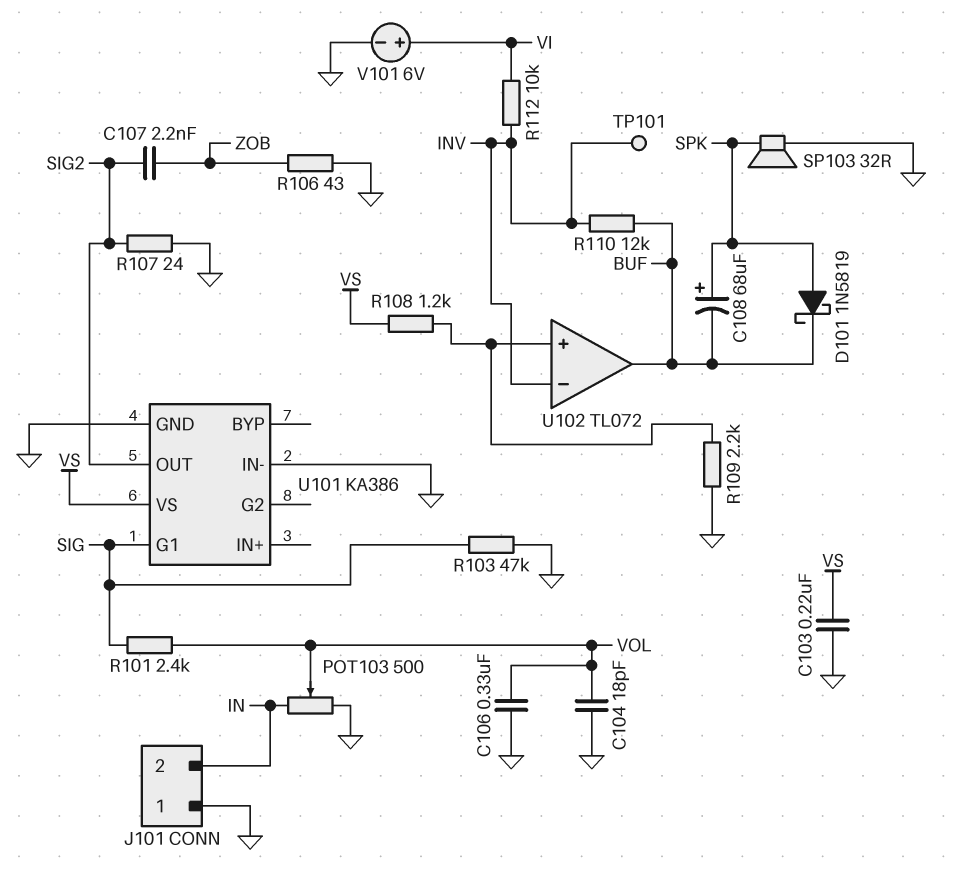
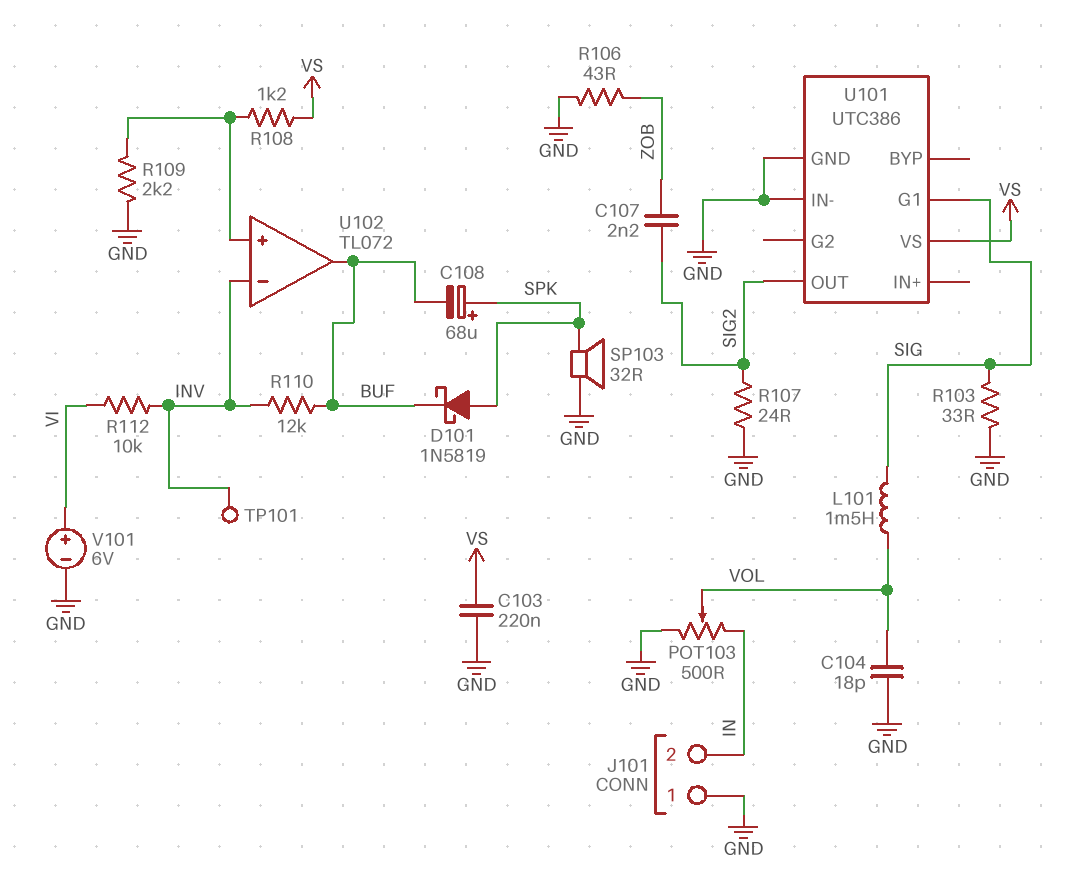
C106: 330nF (GND, VOL) -> none
L101: none -> 1.5mH (SIG, VOL)
R101: 2.4k (SIG, VOL) -> none
R103: 47k (GND, SIG) -> 33 (GND, SIG)
U101: KA386 -> UTC386

